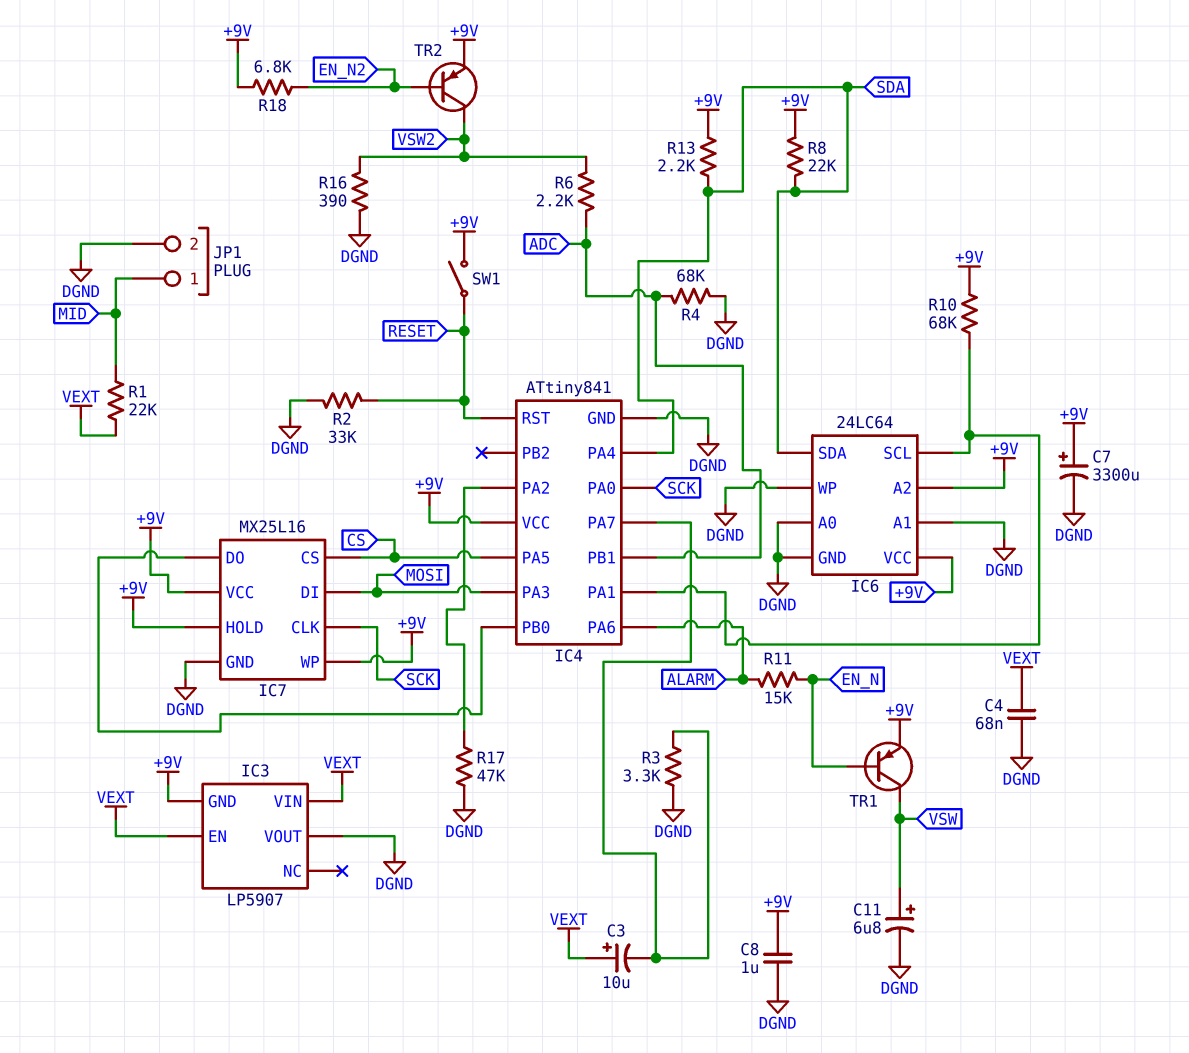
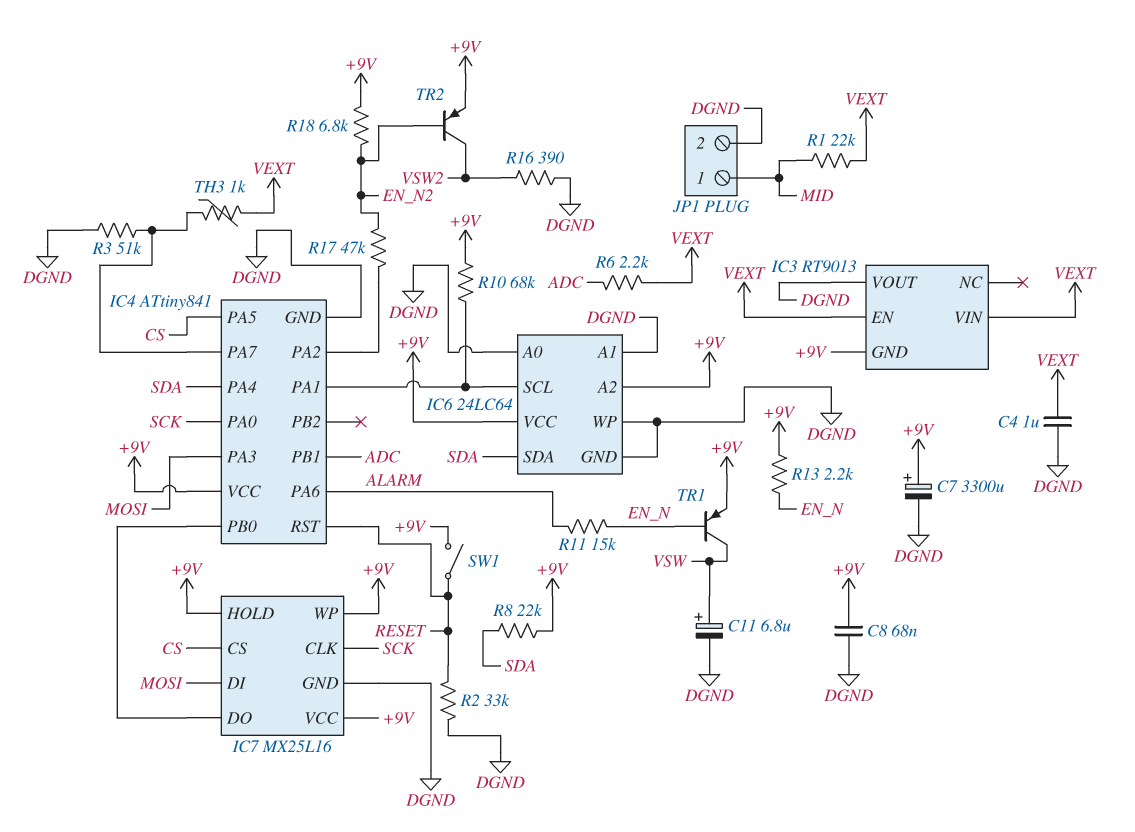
C3: 10uF (plus VEXT, minus IC4/PA7) -> none
C4: 68nF (DGND, VEXT) -> 1uF (DGND, VEXT)
C8: 1uF (+9V, DGND) -> 68nF (+9V, DGND)
IC3: LP5907 -> RT9013
R3: 3.3k (DGND, IC4/PA7) -> 51k (DGND, IC4/PA7)
R4: 68k (ADC, DGND) -> none
R6: 2.2k (ADC, VSW2) -> 2.2k (ADC, VEXT)
R13: 2.2k (+9V, SDA) -> 2.2k (+9V, EN_N)
R17: 47k (DGND, IC4/PA2) -> 47k (EN_N2, IC4/PA2)
TH3: none -> 1k (IC4/PA7, VEXT)

